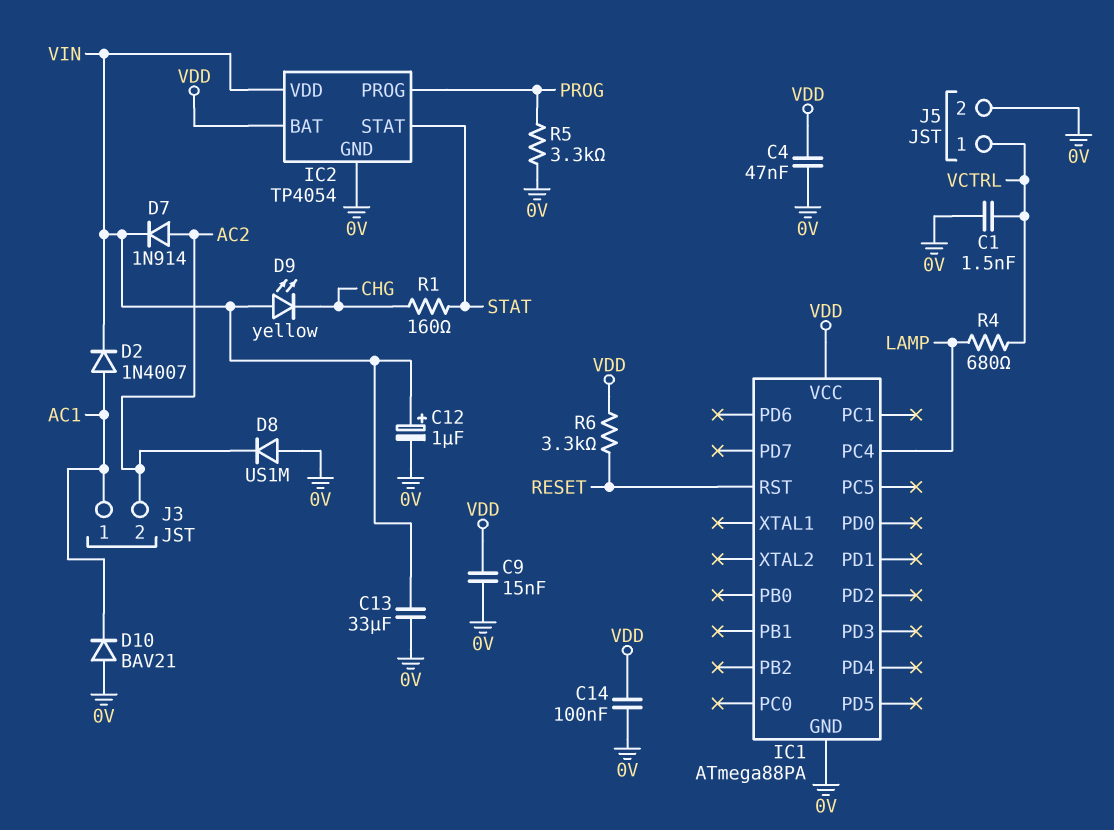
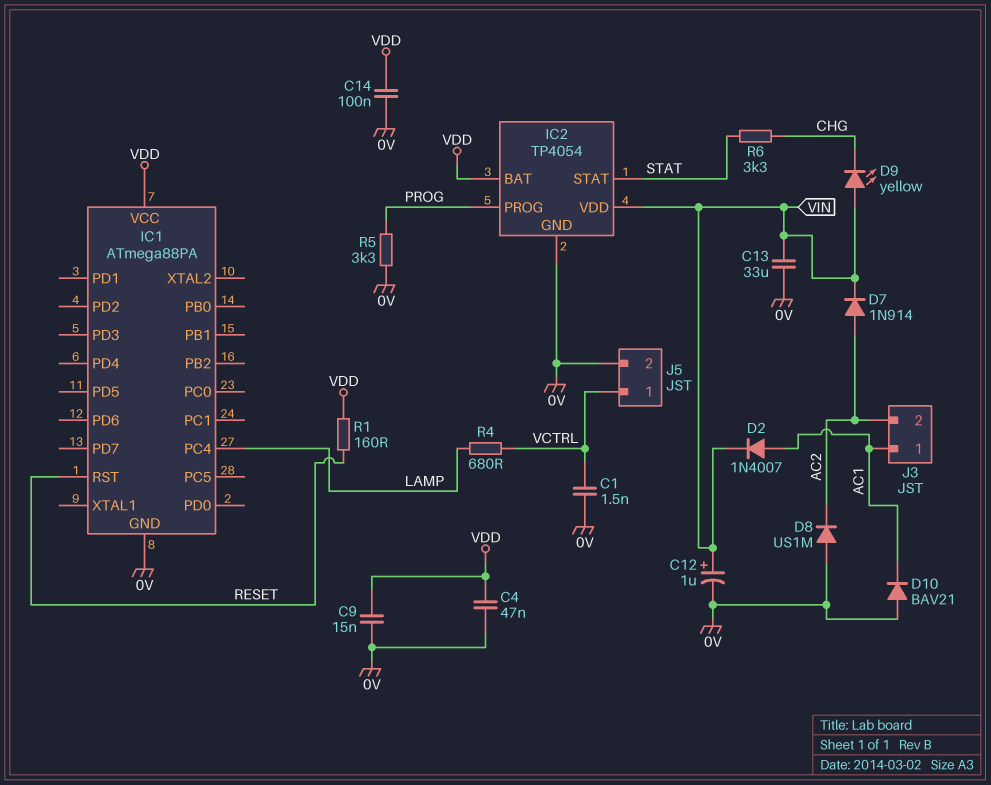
R1: 160 (CHG, STAT) -> 160 (RESET, VDD)
R6: 3.3k (RESET, VDD) -> 3.3k (CHG, STAT)

